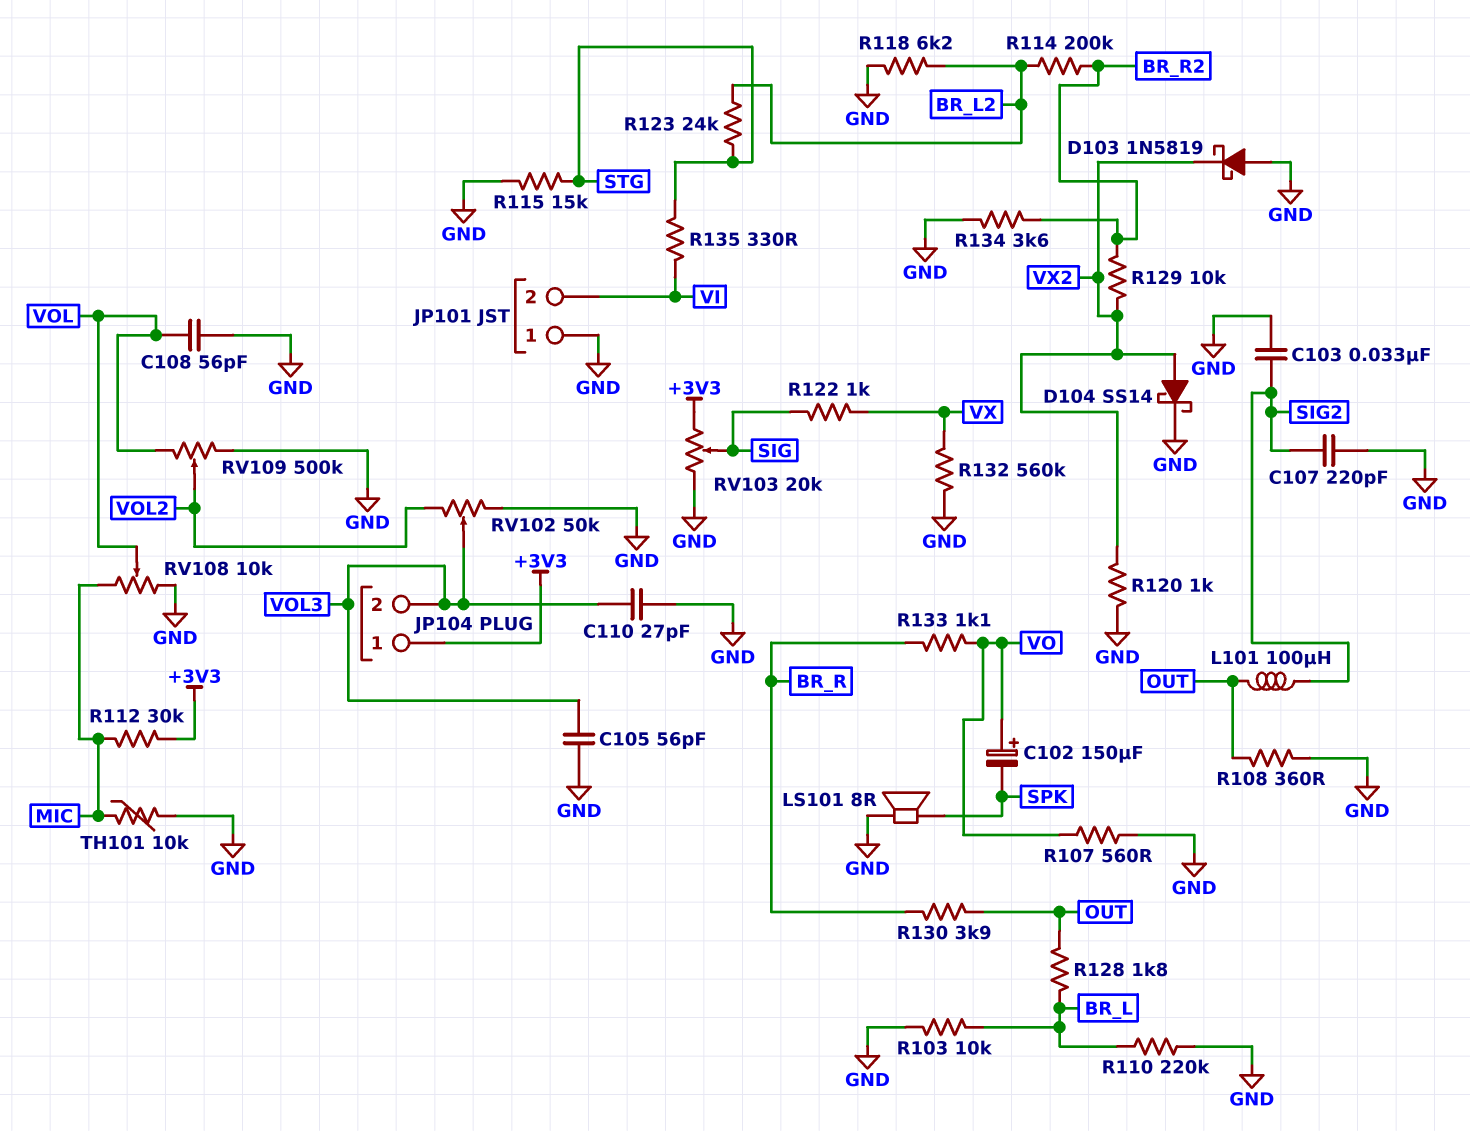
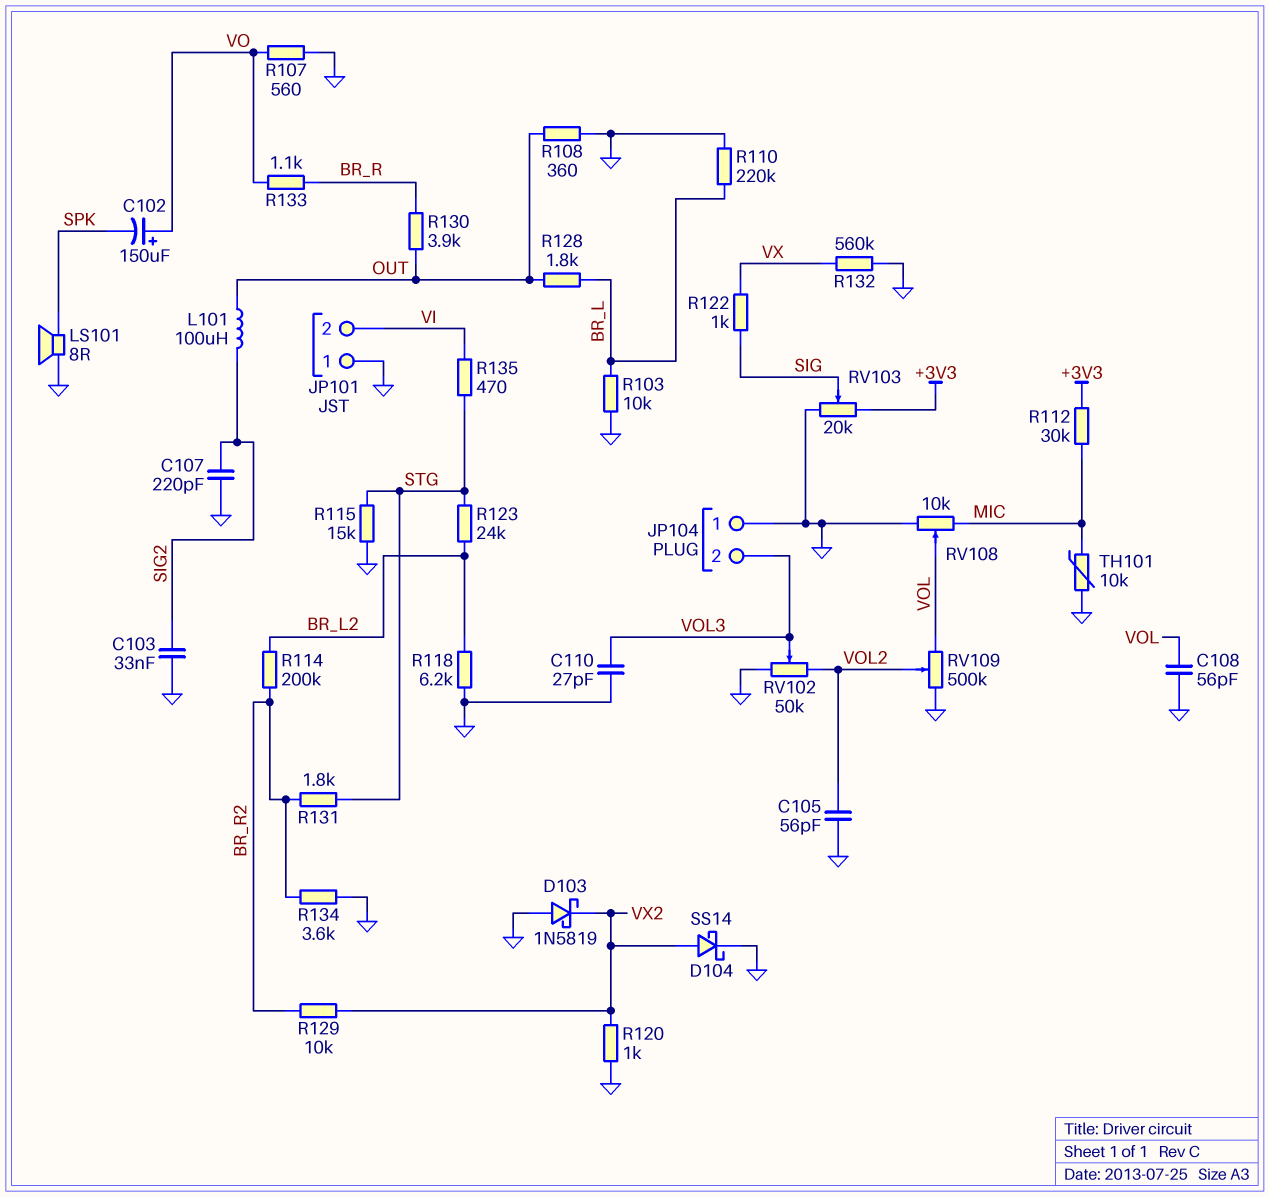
C105: 56pF (GND, VOL3) -> 56pF (GND, VOL2)
JP104 pin 1: +3V3 -> GND
R131: none -> 1.8k (BR_R2, STG)
R135: 330 (STG, VI) -> 470 (STG, VI)

